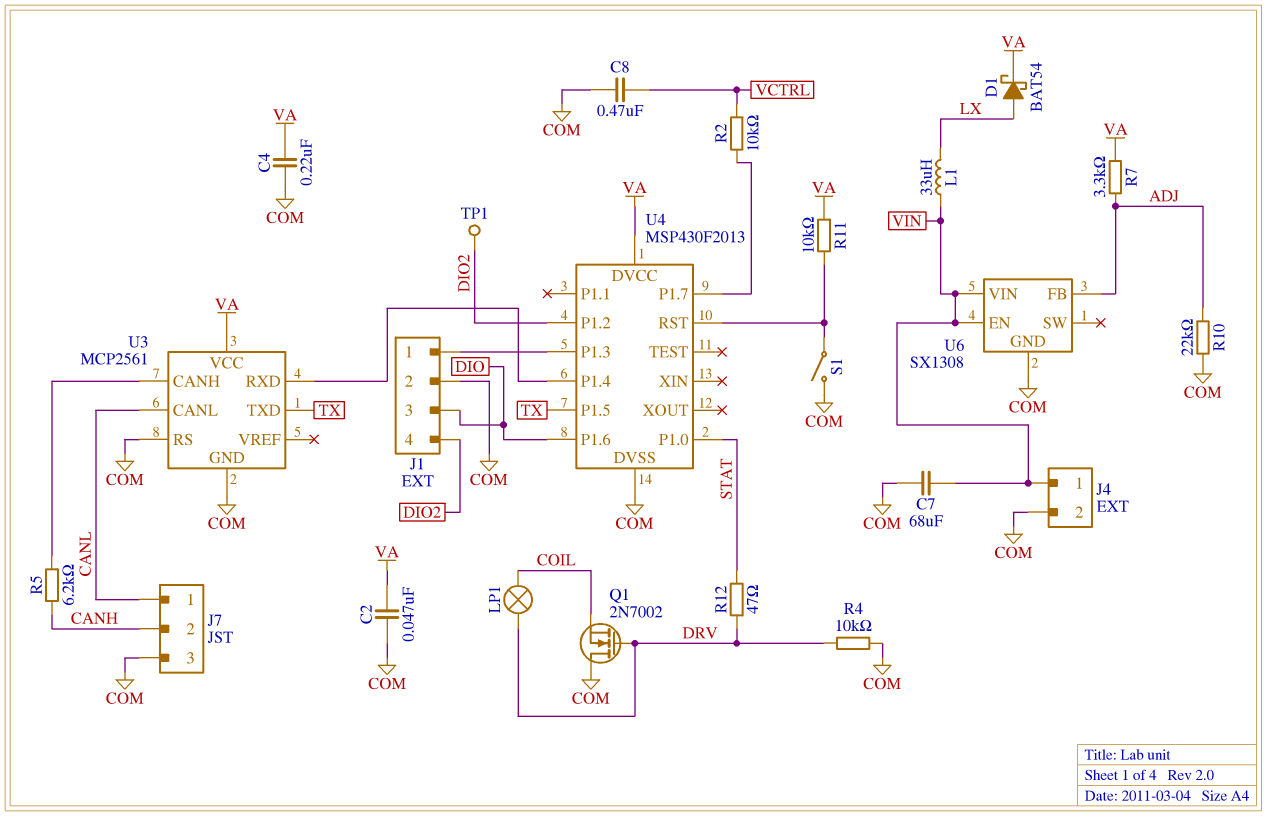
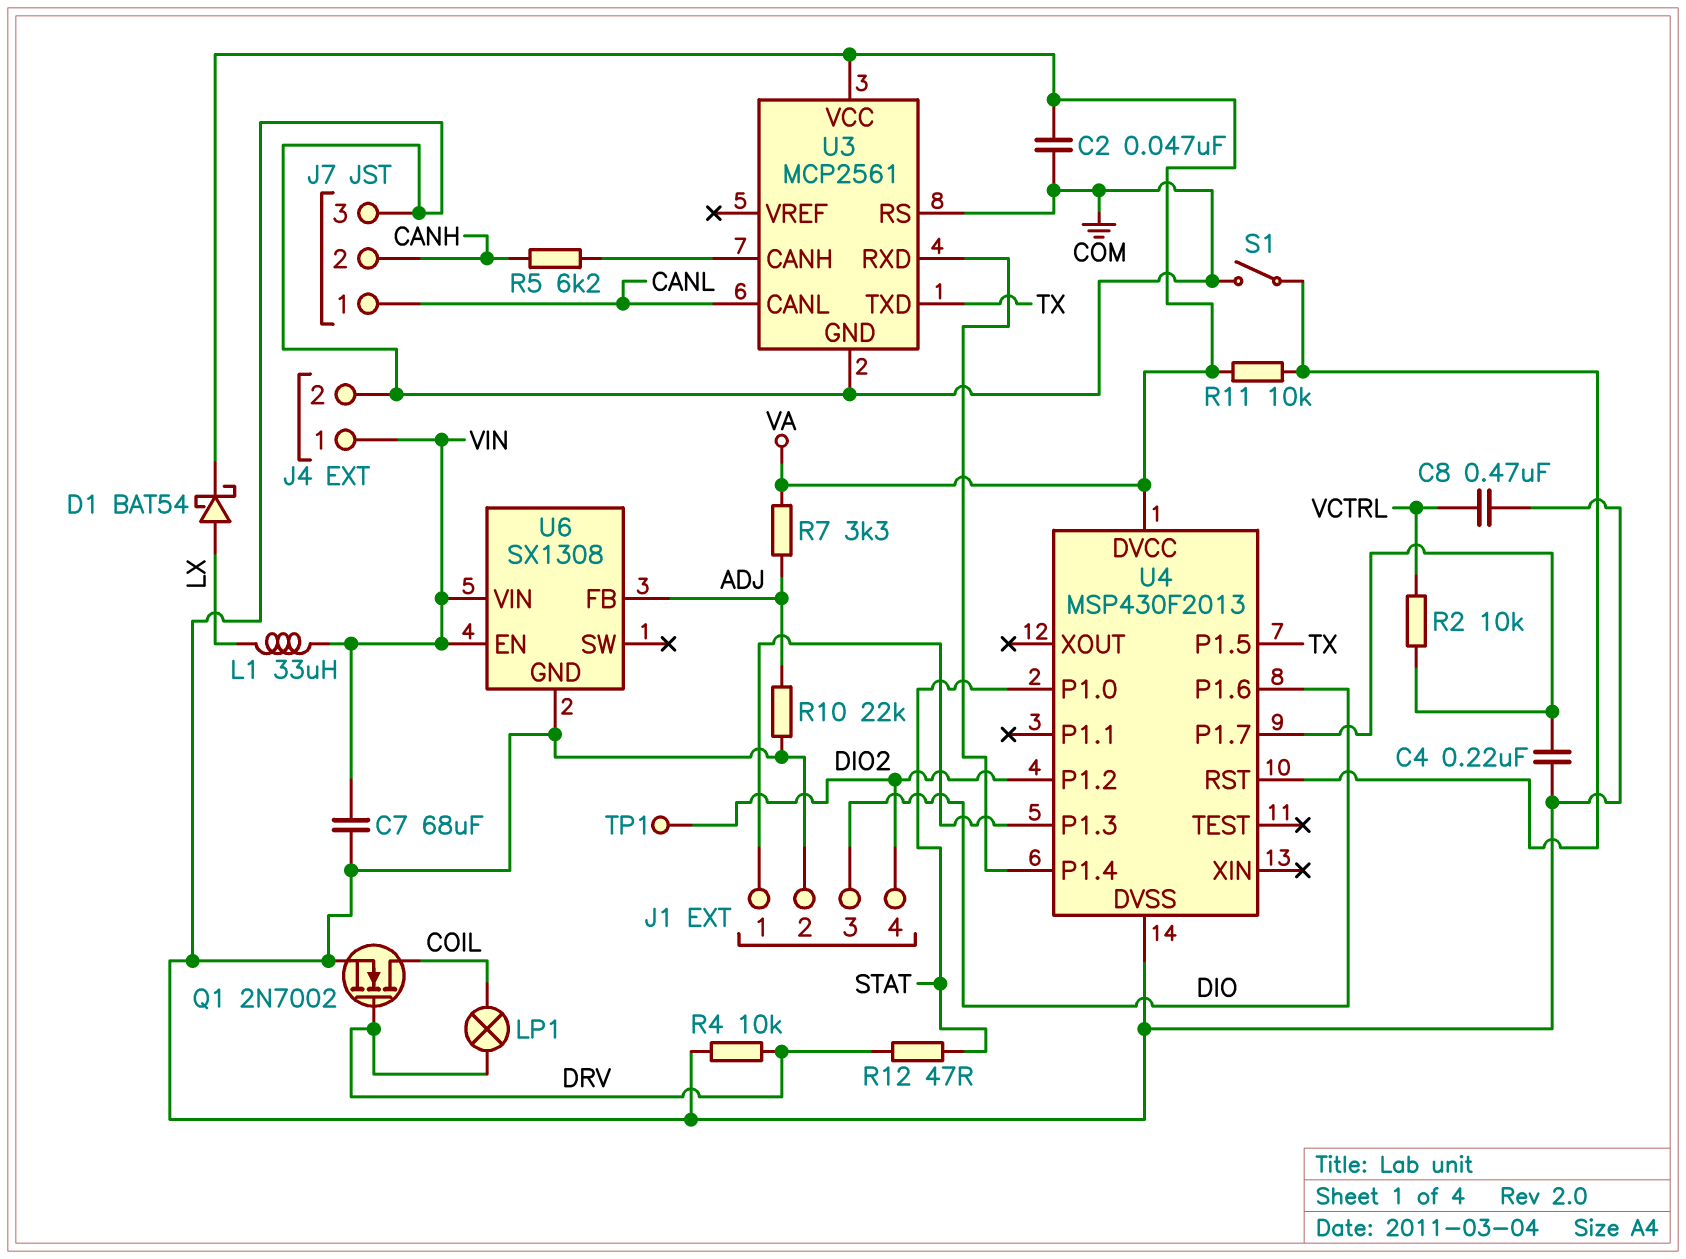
C4: 220nF (COM, VA) -> 220nF (COM, U4/P1.7)
Q1: NMOS 2N7002 (G DRV, D COM, S COIL) -> NMOS 2N7002 (G DRV, D COIL, S COM)

